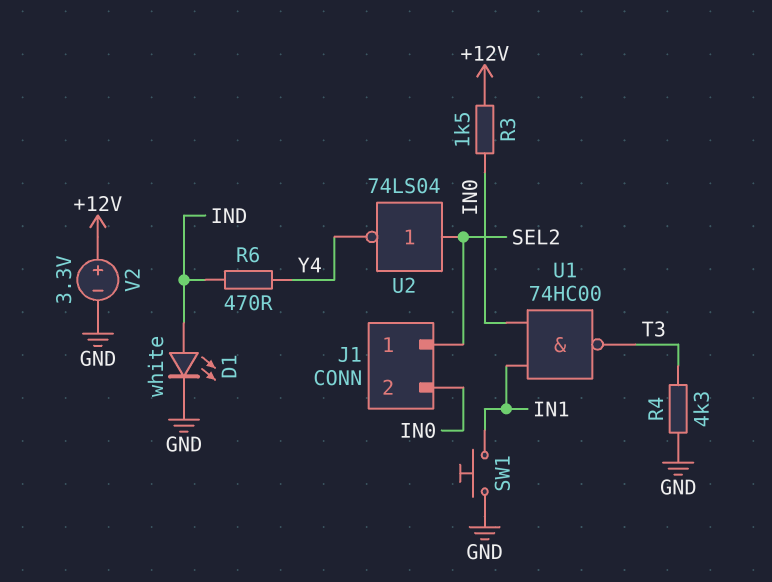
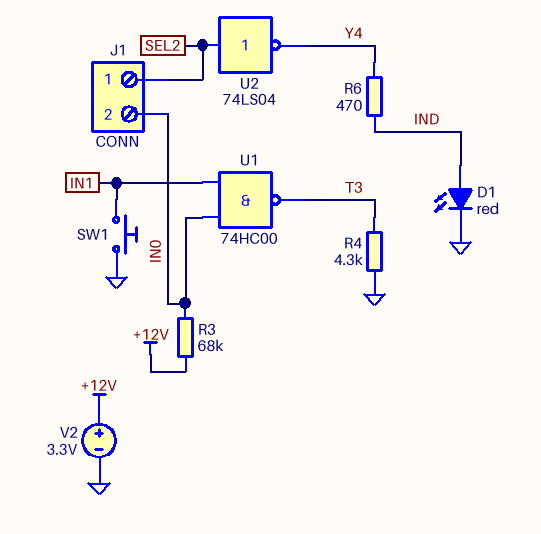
D1: LED white (A IND, K GND) -> LED red (A IND, K GND)
R3: 1.5k (+12V, IN0) -> 68k (+12V, IN0)

